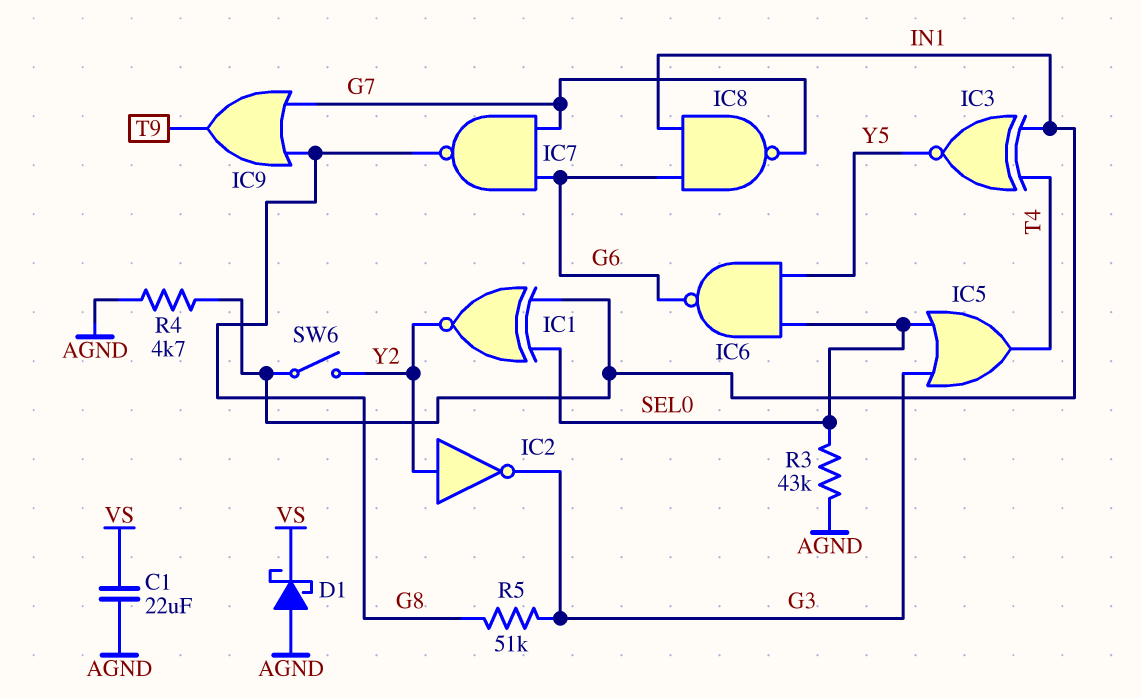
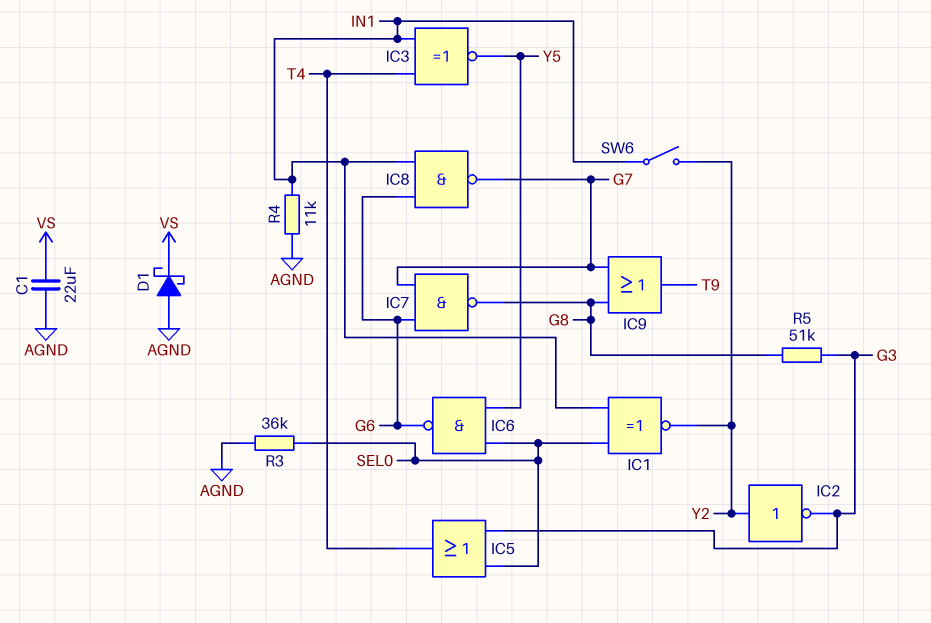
R3: 43k (AGND, SEL0) -> 36k (AGND, SEL0)
R4: 4.7k (AGND, IN1) -> 11k (AGND, IN1)

